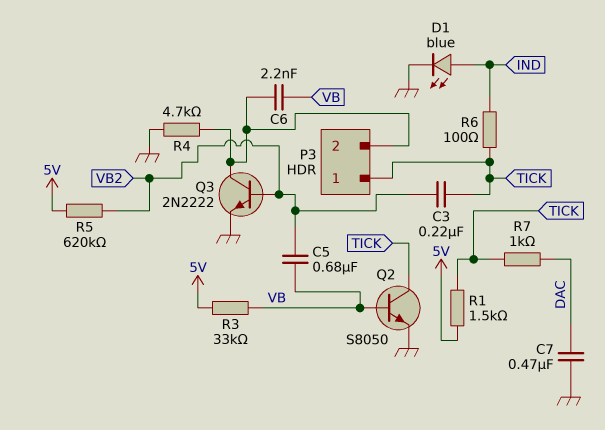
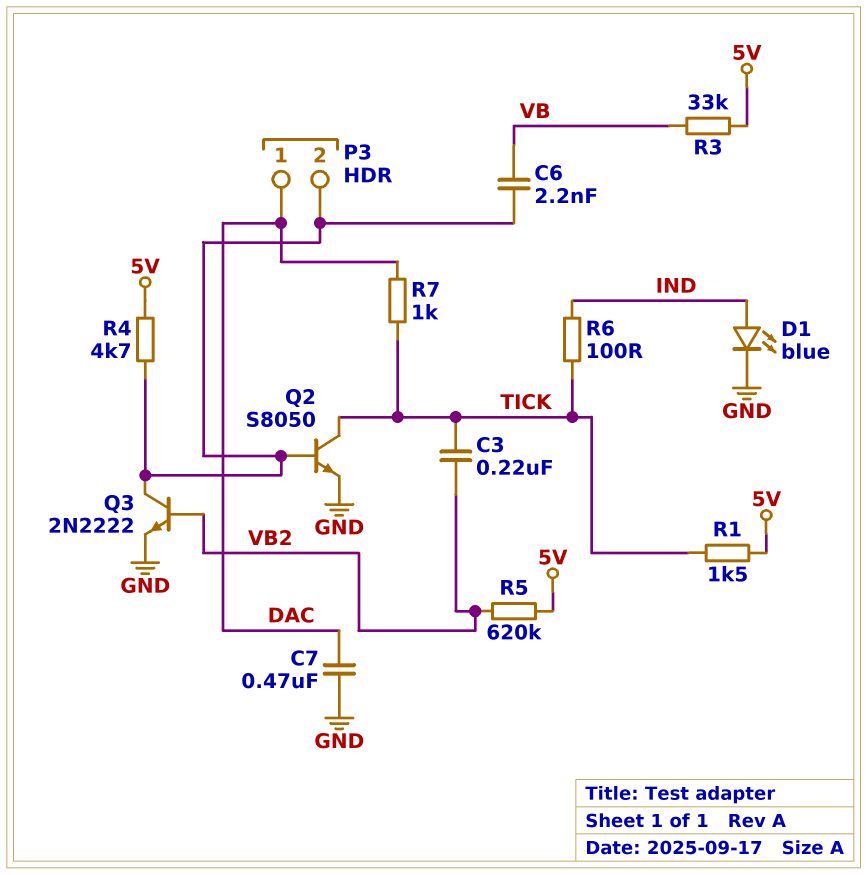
C5: 680nF (VB, VB2) -> none
P3 pin 1: TICK -> DAC
Q2: NPN S8050 (B VB, C TICK, E GND) -> NPN S8050 (B P3/2, C TICK, E GND)
R4: 4.7k (GND, P3/2) -> 4.7k (5V, P3/2)

